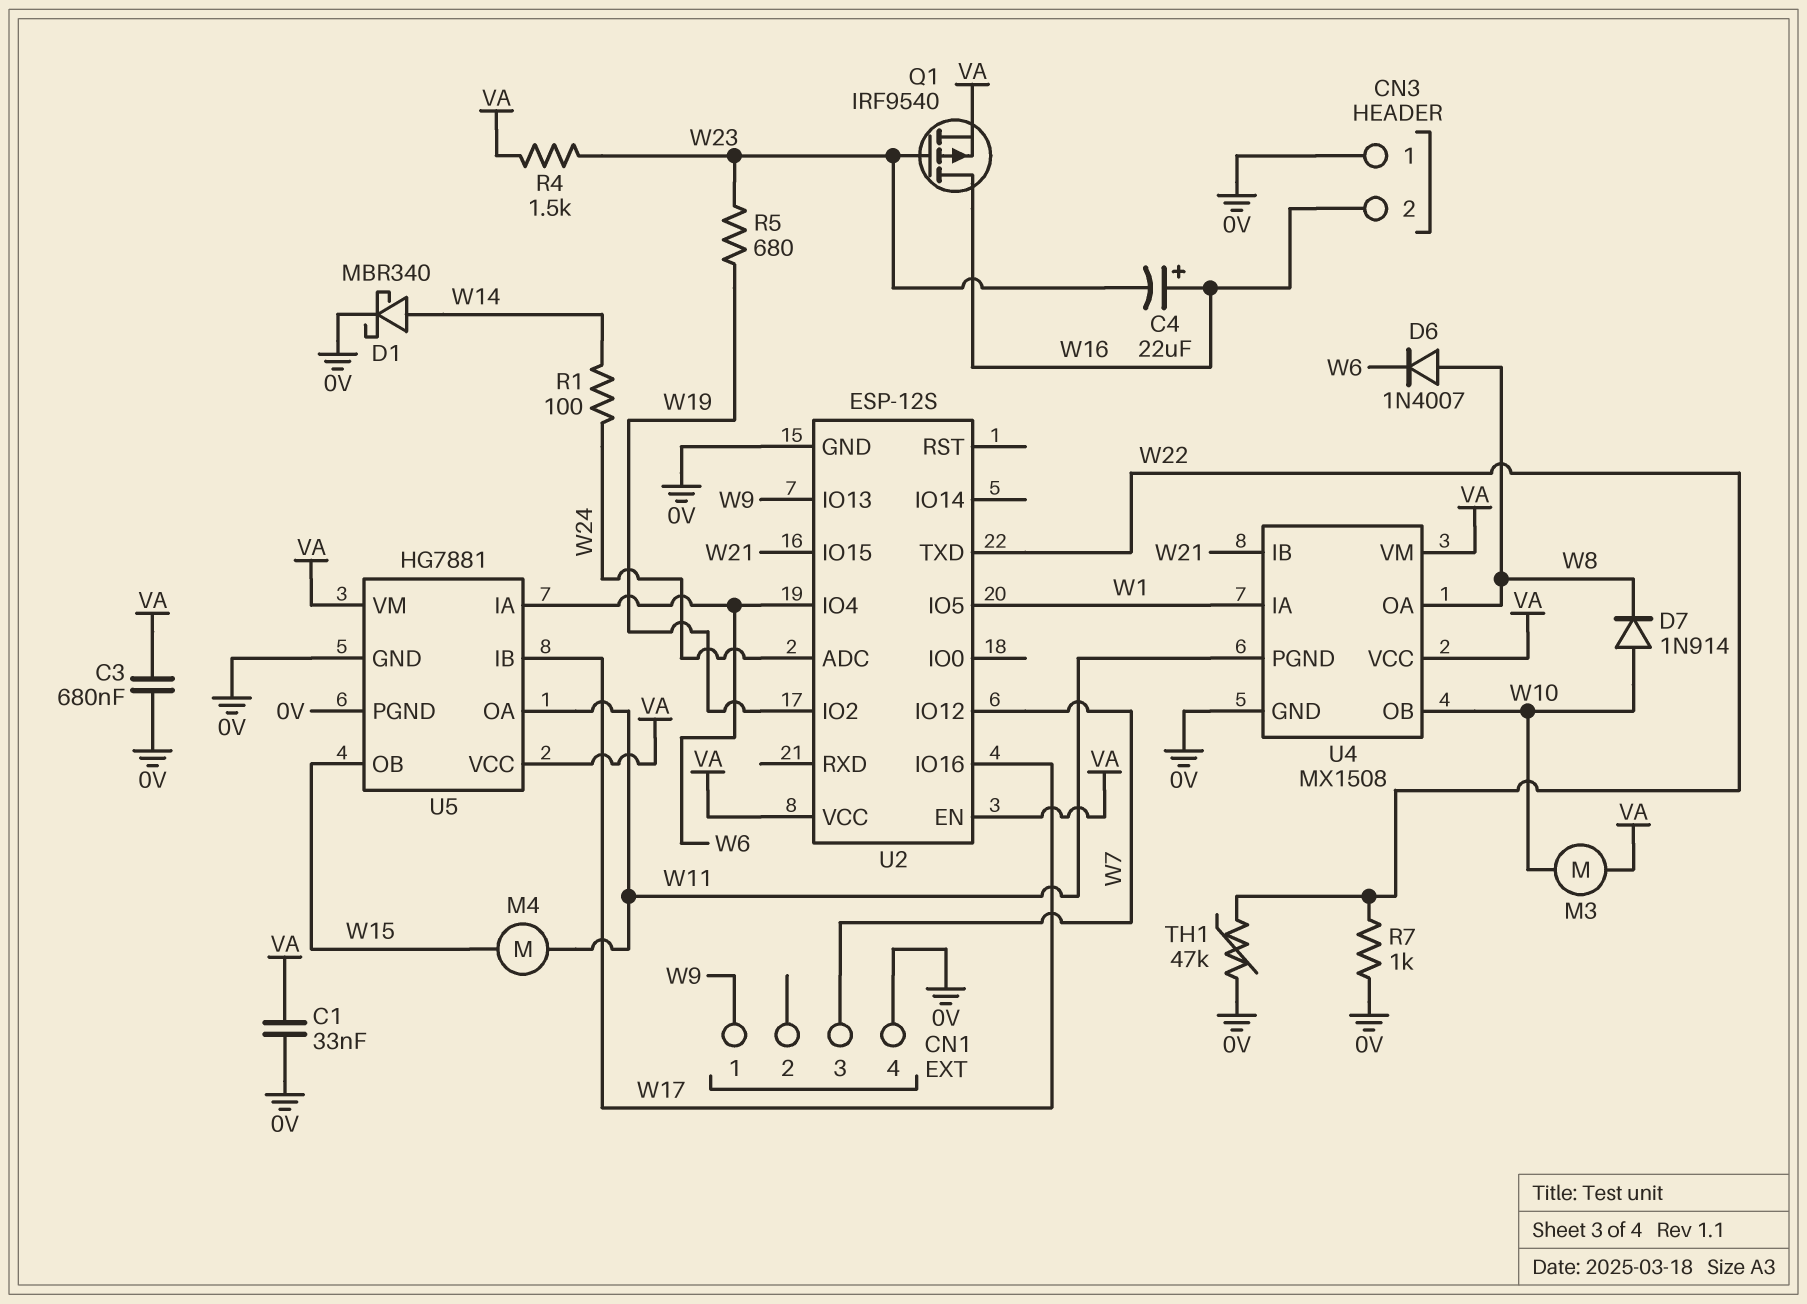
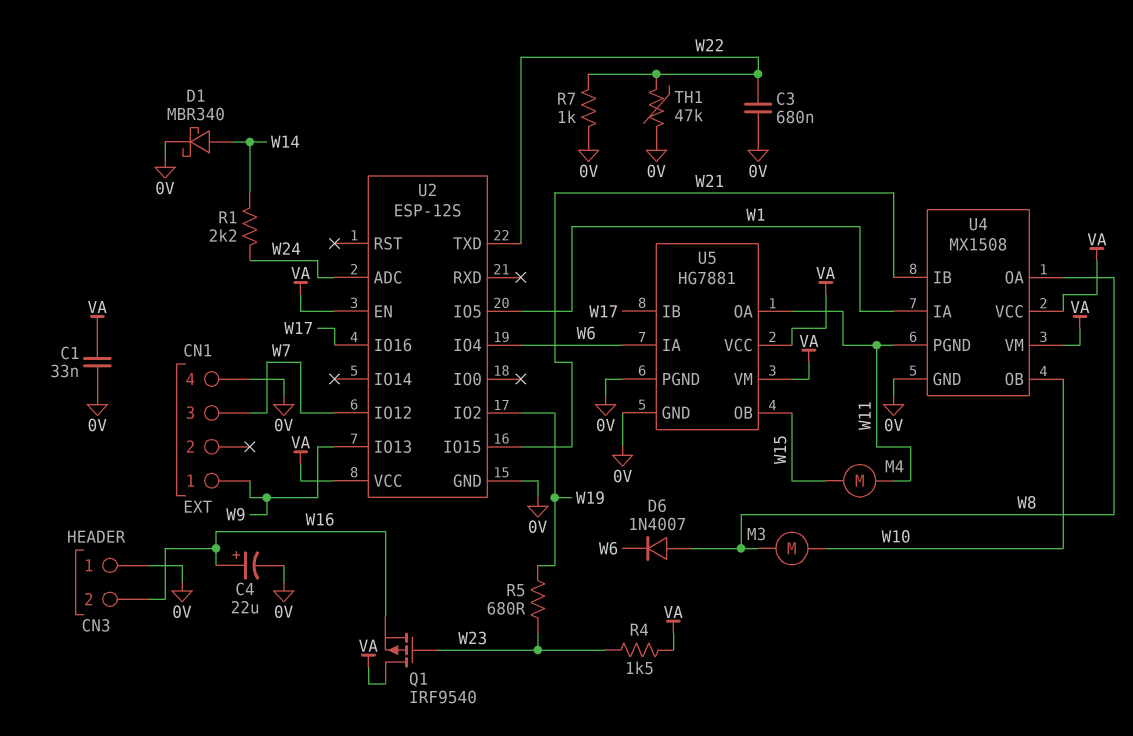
C3: 680nF (0V, VA) -> 680nF (0V, W22)
C4: 22uF (plus W16, minus W23) -> 22uF (plus W16, minus 0V)
D7: diode 1N914 (A W10, K W8) -> none
M3: motor (VA, W10) -> motor (W8, W10)
Q1: PMOS IRF9540 (G W23, D W16, S VA) -> PMOS IRF9540 (G W23, D VA, S W16)
R1: 100 (W14, W24) -> 2.2k (W14, W24)

